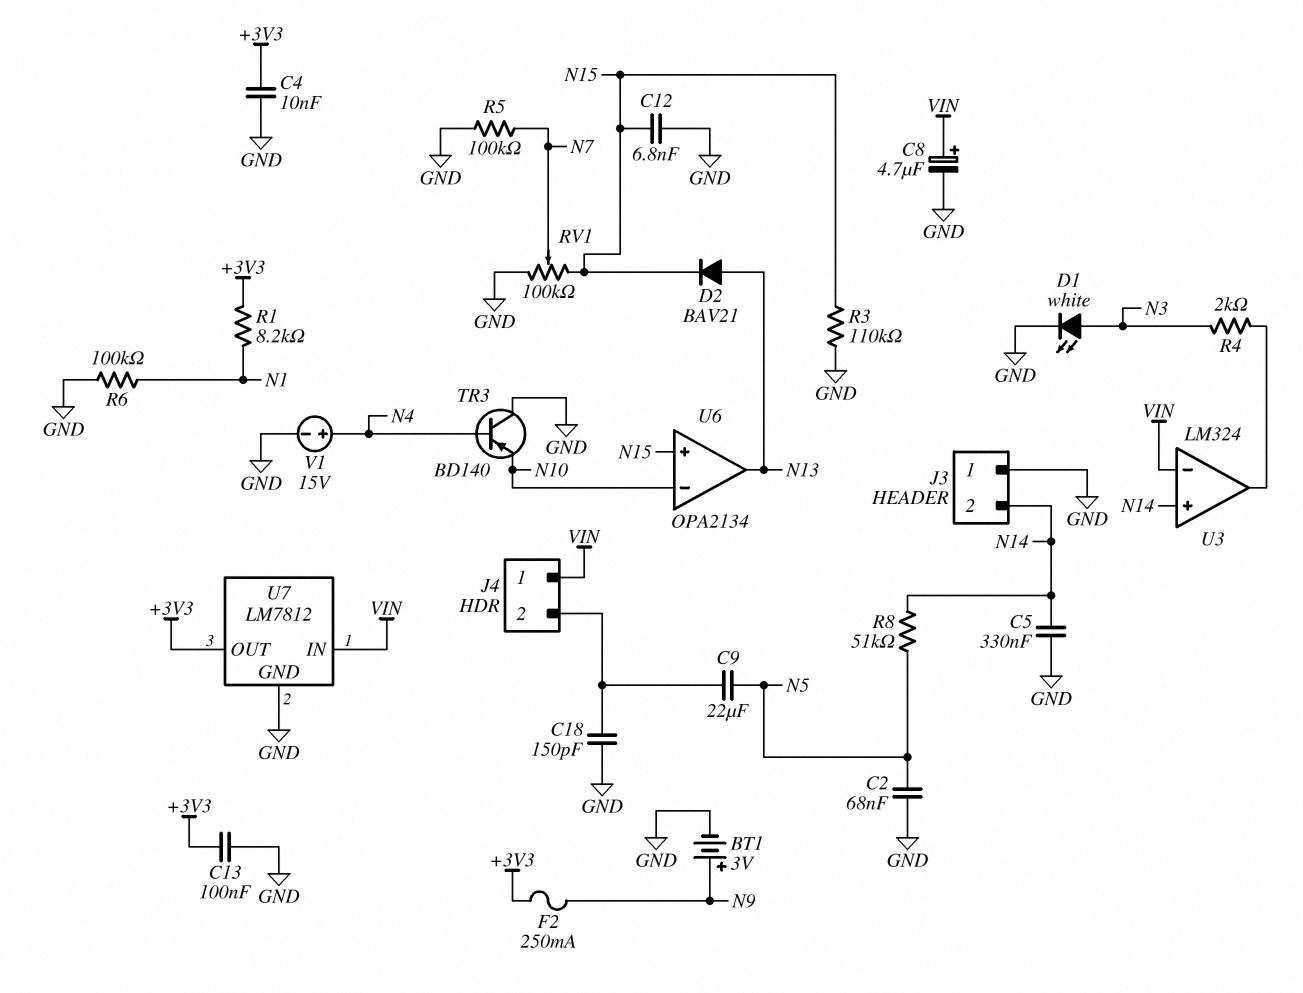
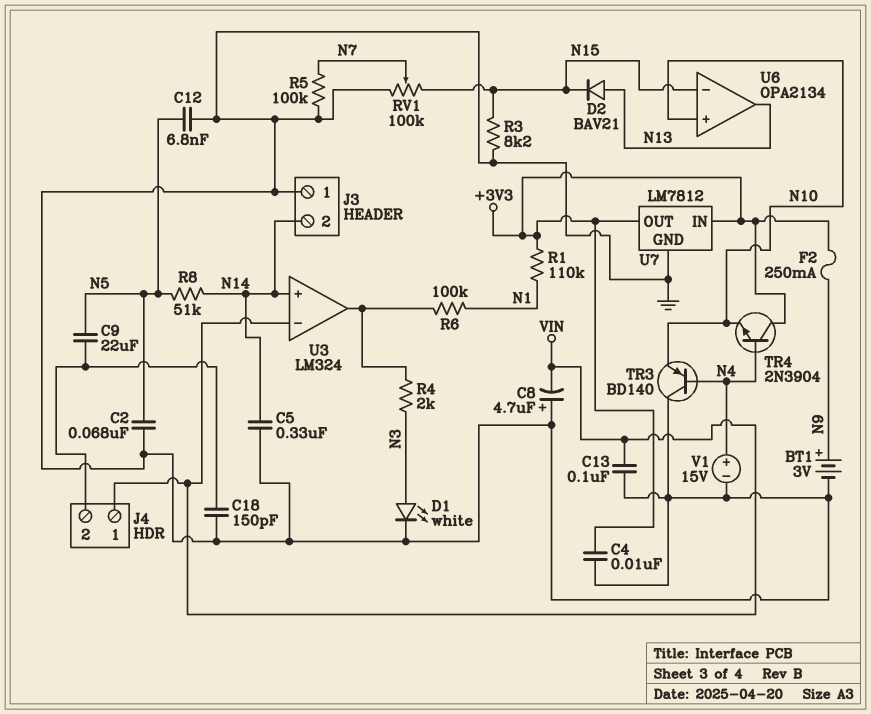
C8: 4.7uF (plus VIN, minus GND) -> 4.7uF (plus GND, minus VIN)
C12: 6.8nF (GND, N15) -> 6.8nF (GND, N5)
C13: 100nF (+3V3, GND) -> 100nF (GND, VIN)
R1: 8.2k (+3V3, N1) -> 110k (+3V3, N1)
R3: 110k (GND, N15) -> 8.2k (GND, N15)
R6: 100k (GND, N1) -> 100k (N1, U3/out)
TR4: none -> NPN 2N3904 (B N4, C +3V3, E N10)
U6 pin in+: N15 -> N10
U6 pin in-: N10 -> N15
U7 pin IN: VIN -> +3V3

